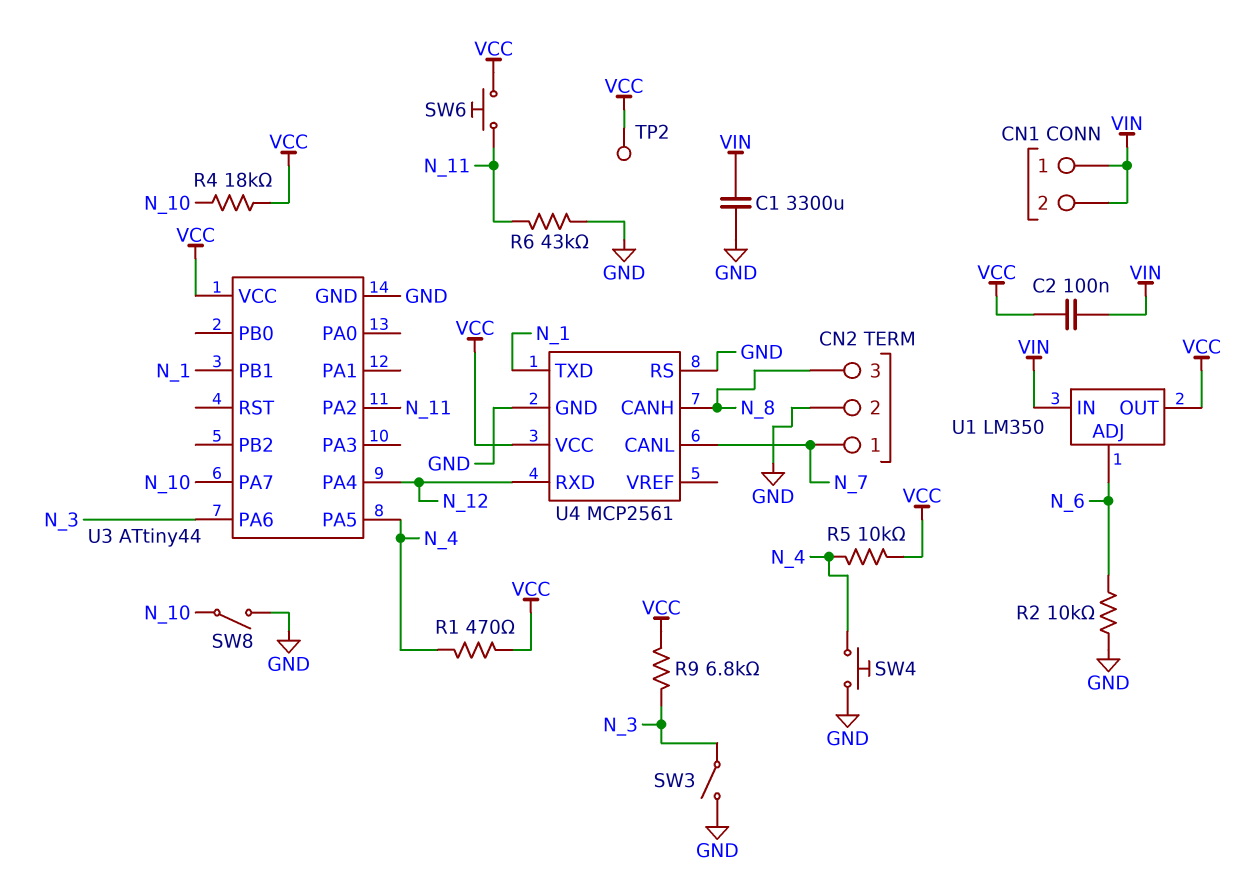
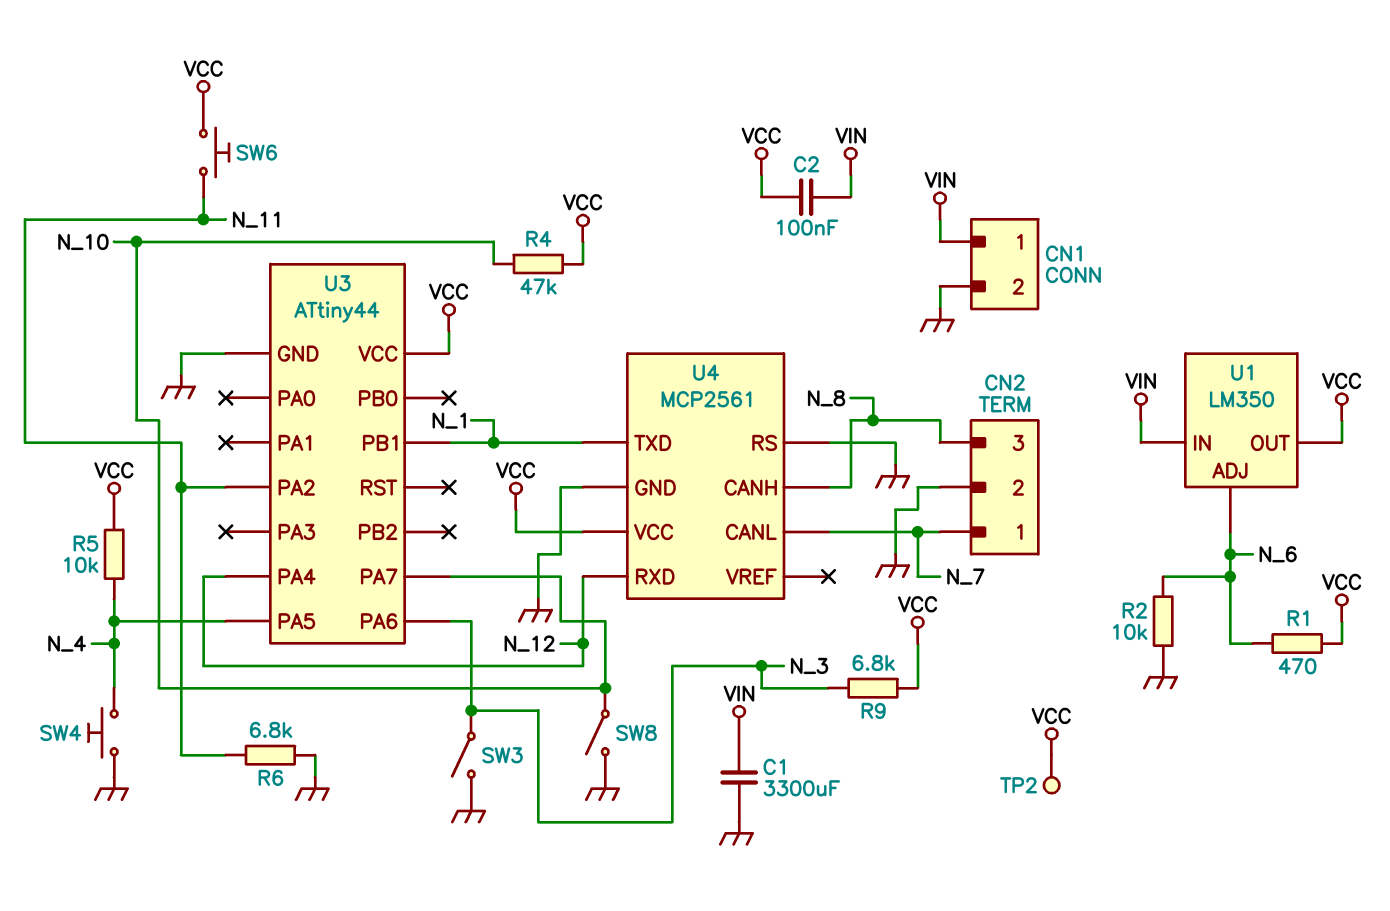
CN1 pin 2: VIN -> GND
R1: 470 (N_4, VCC) -> 470 (N_6, VCC)
R4: 18k (N_10, VCC) -> 47k (N_10, VCC)
R6: 43k (GND, N_11) -> 6.8k (GND, N_11)

